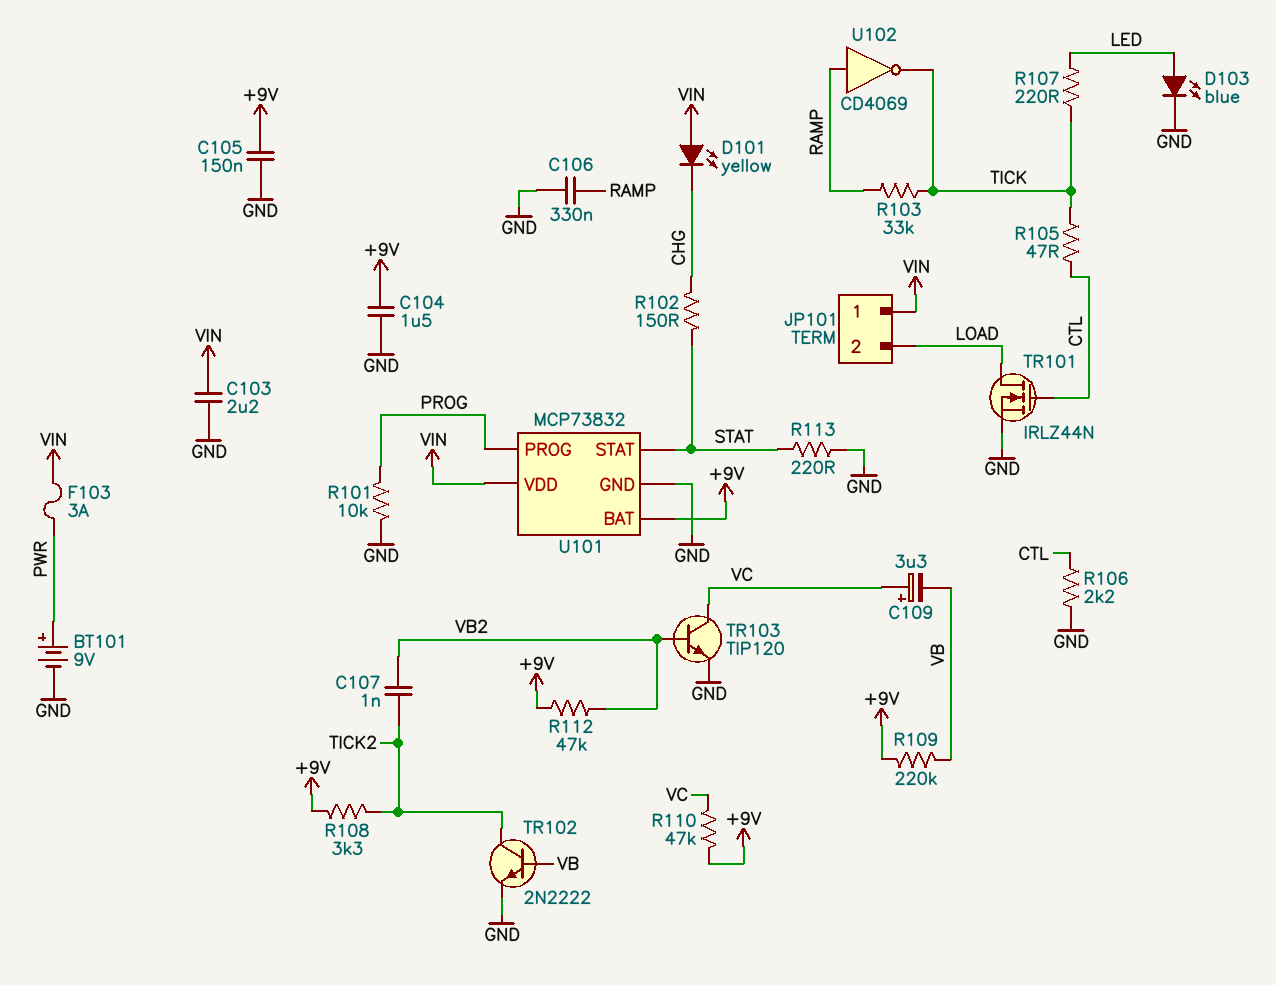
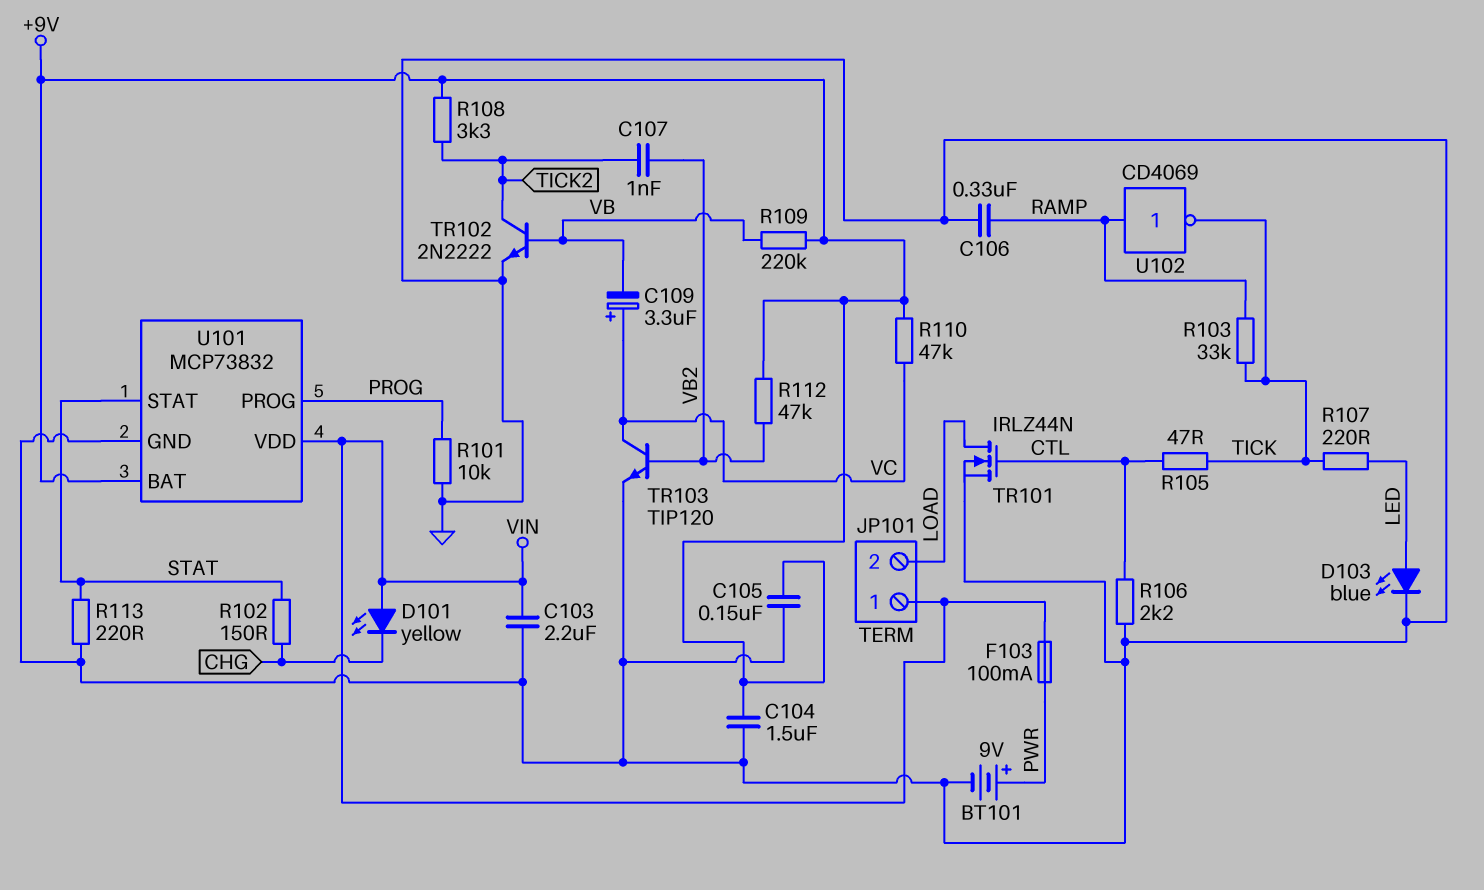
F103: 3A (PWR, VIN) -> 100mA (PWR, VIN)

